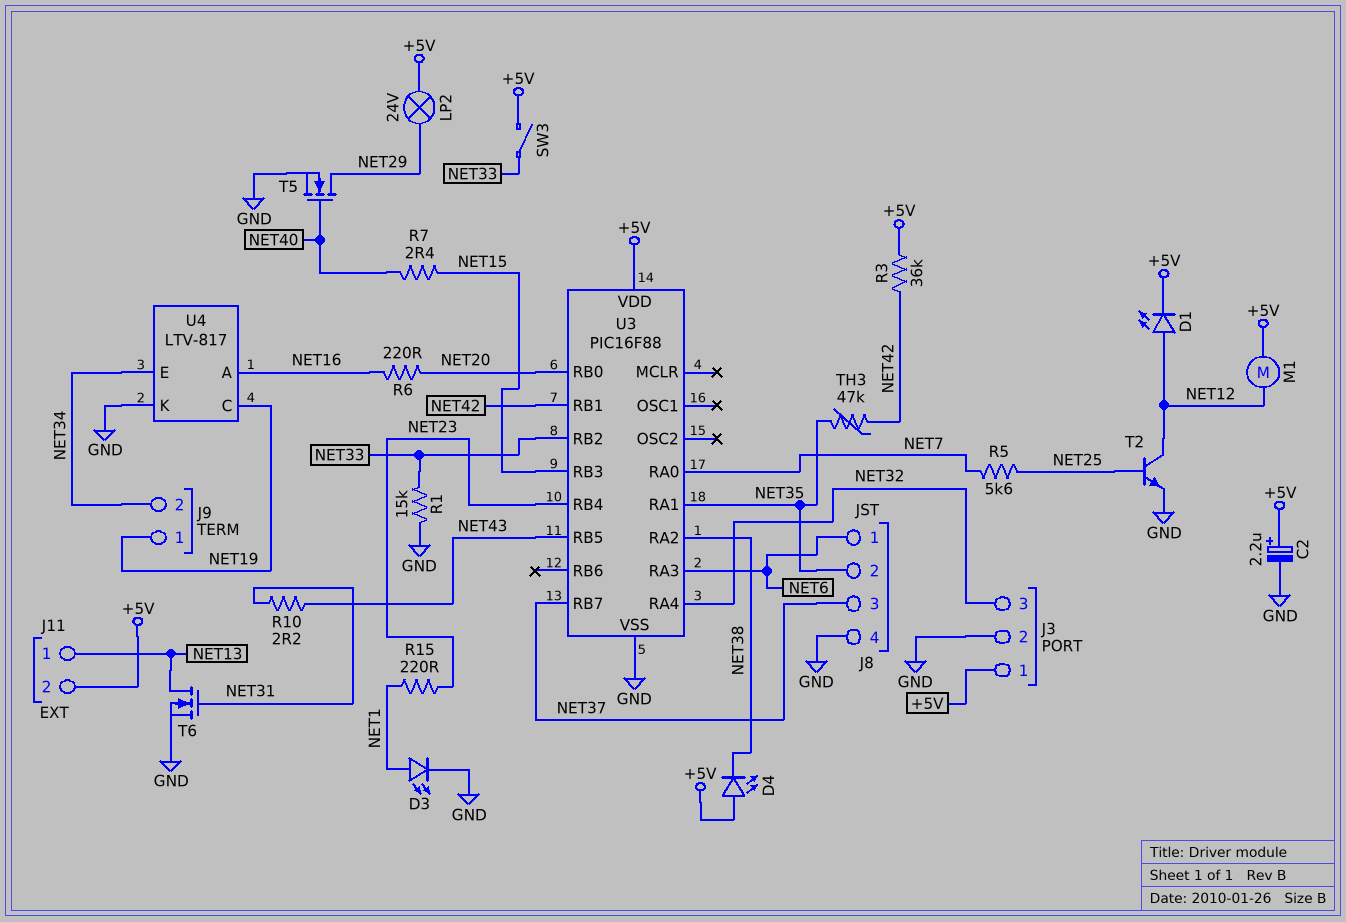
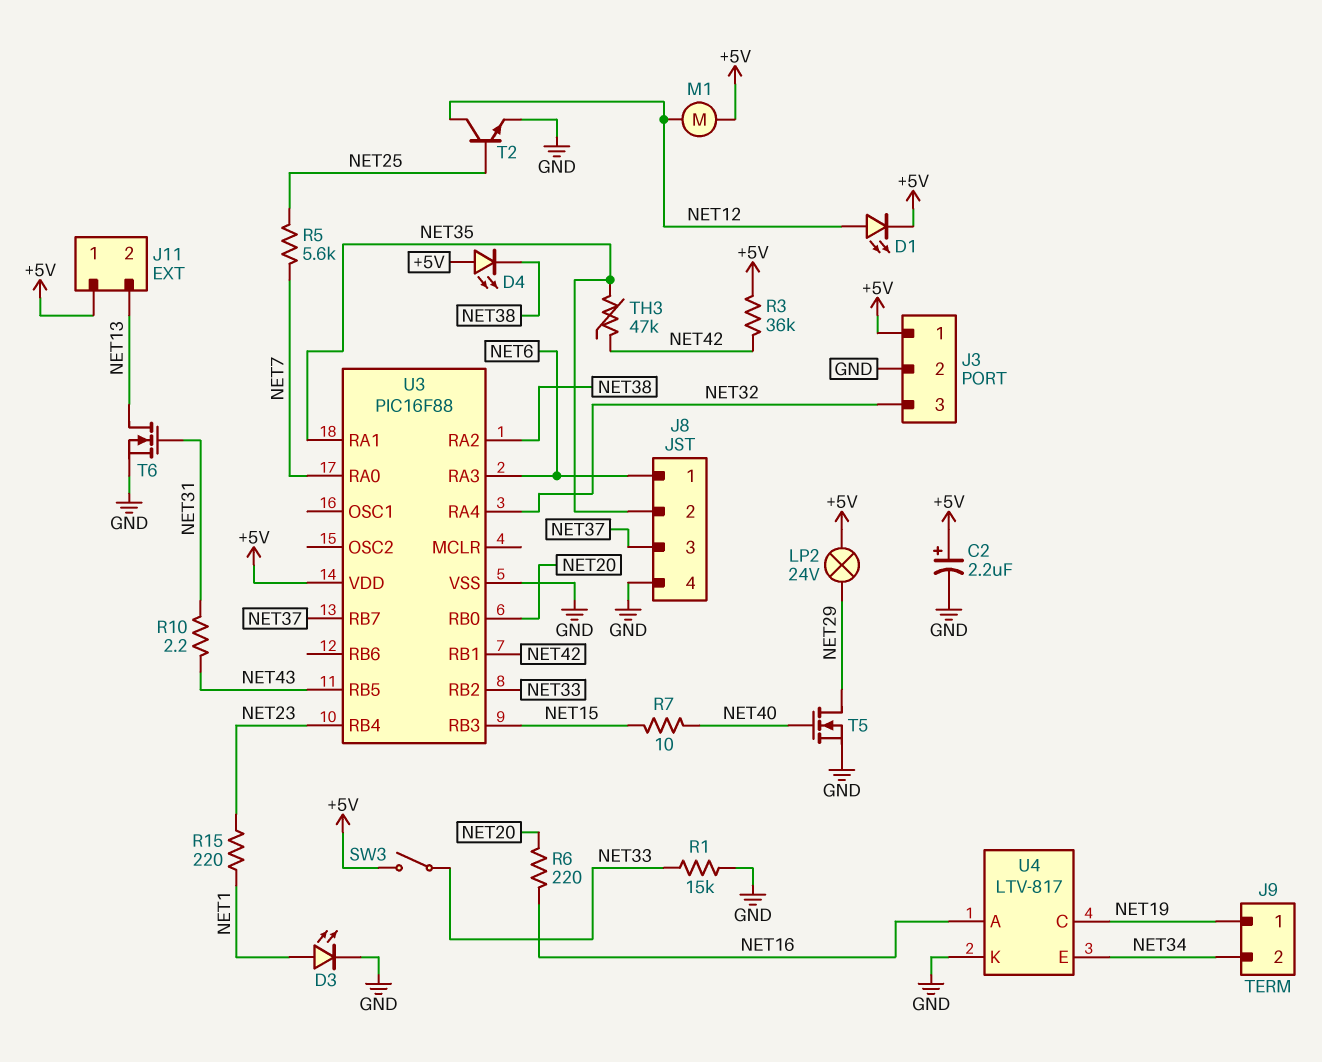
J11 pin 1: NET13 -> +5V
J11 pin 2: +5V -> NET13
R7: 2.4 (NET15, NET40) -> 10 (NET15, NET40)

